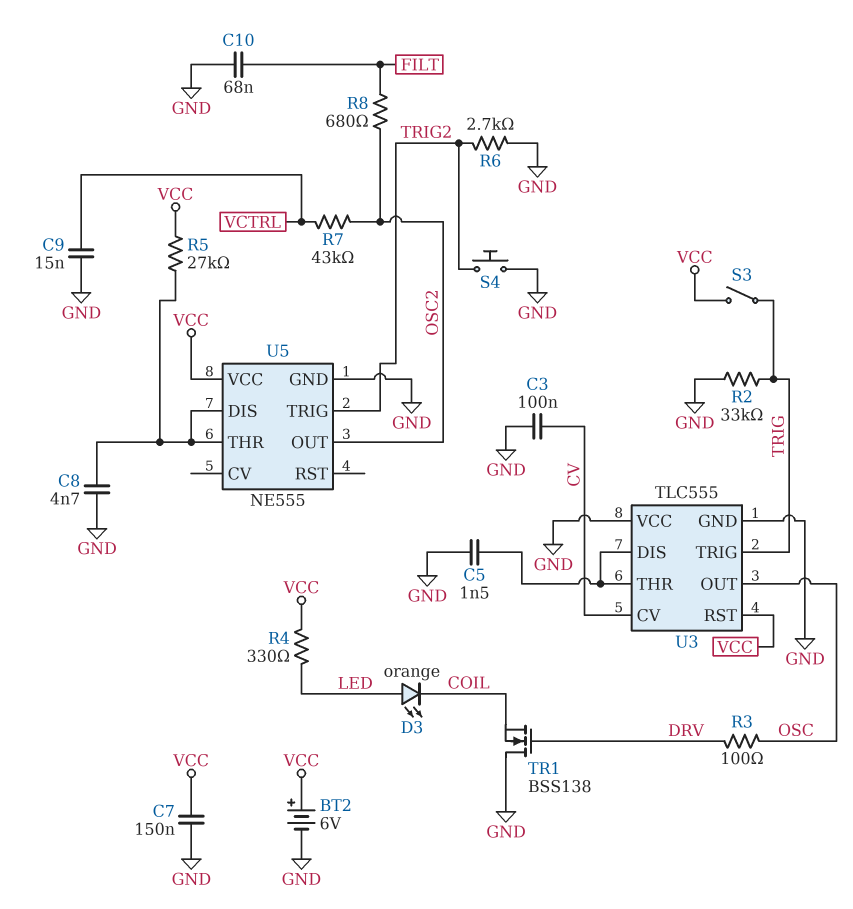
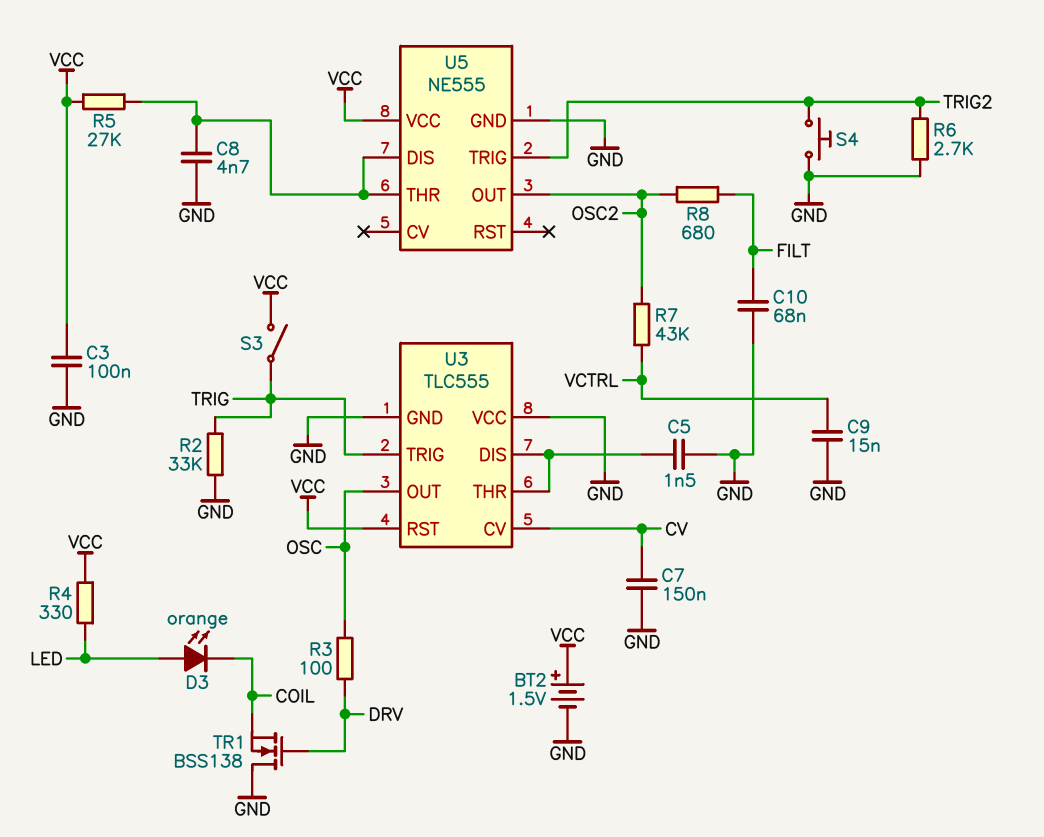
BT2: 6V (plus VCC, minus GND) -> 1.5V (plus VCC, minus GND)
C3: 100nF (CV, GND) -> 100nF (GND, VCC)
C7: 150nF (GND, VCC) -> 150nF (CV, GND)

